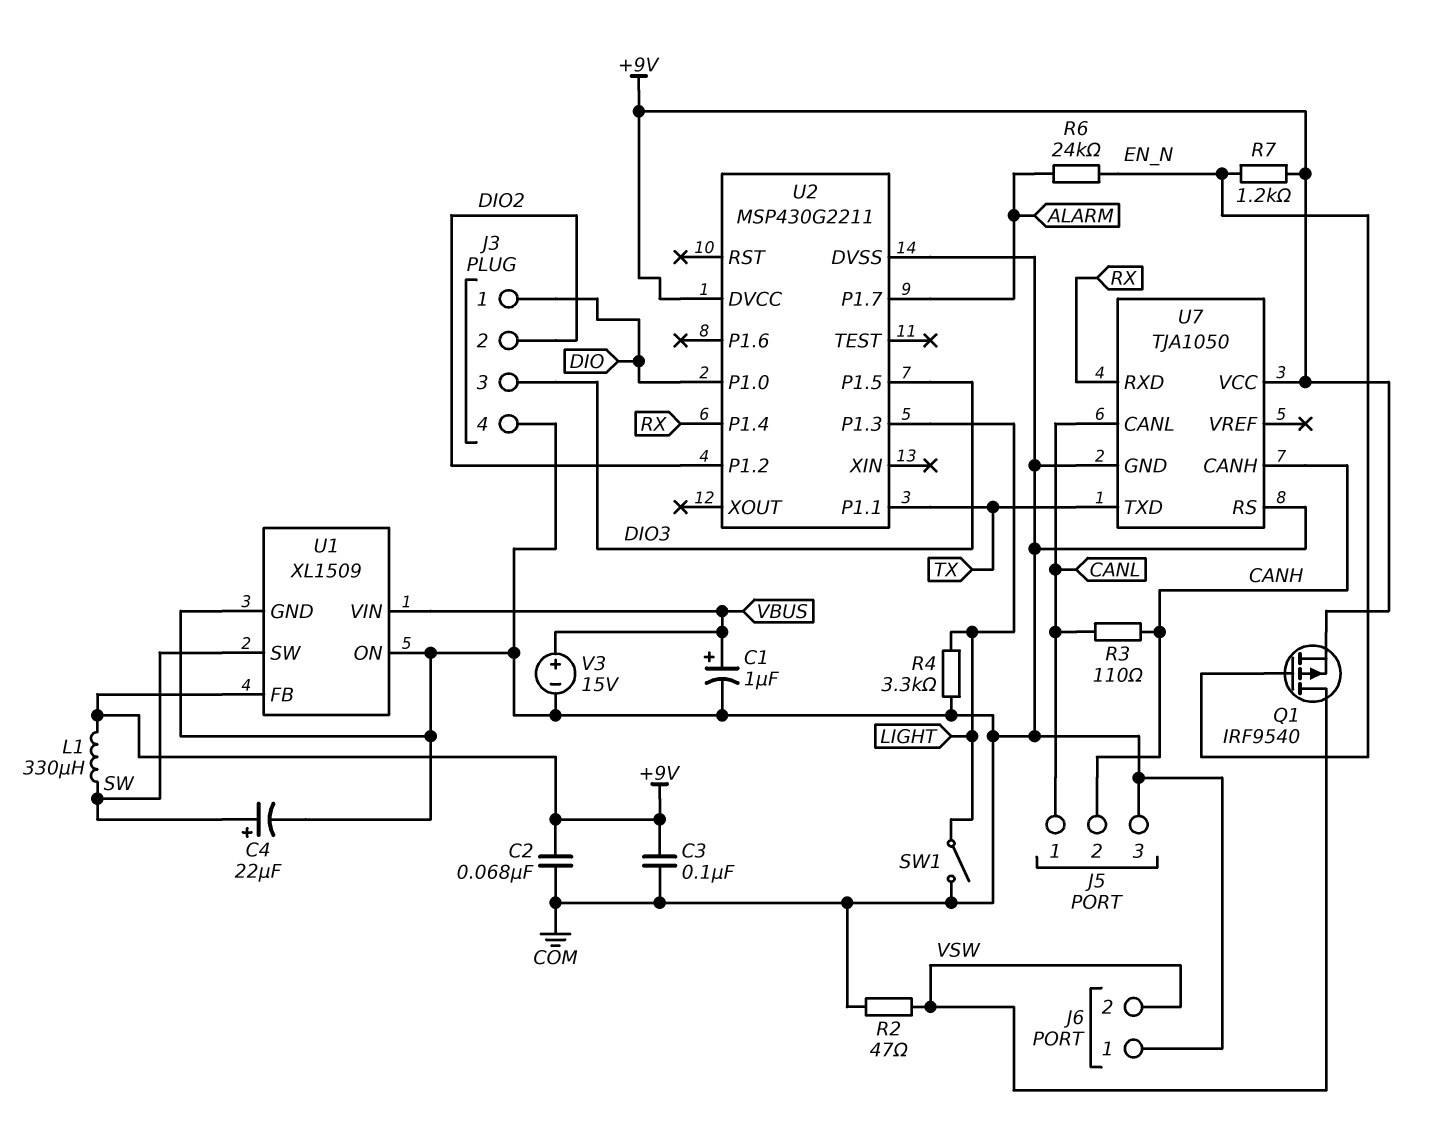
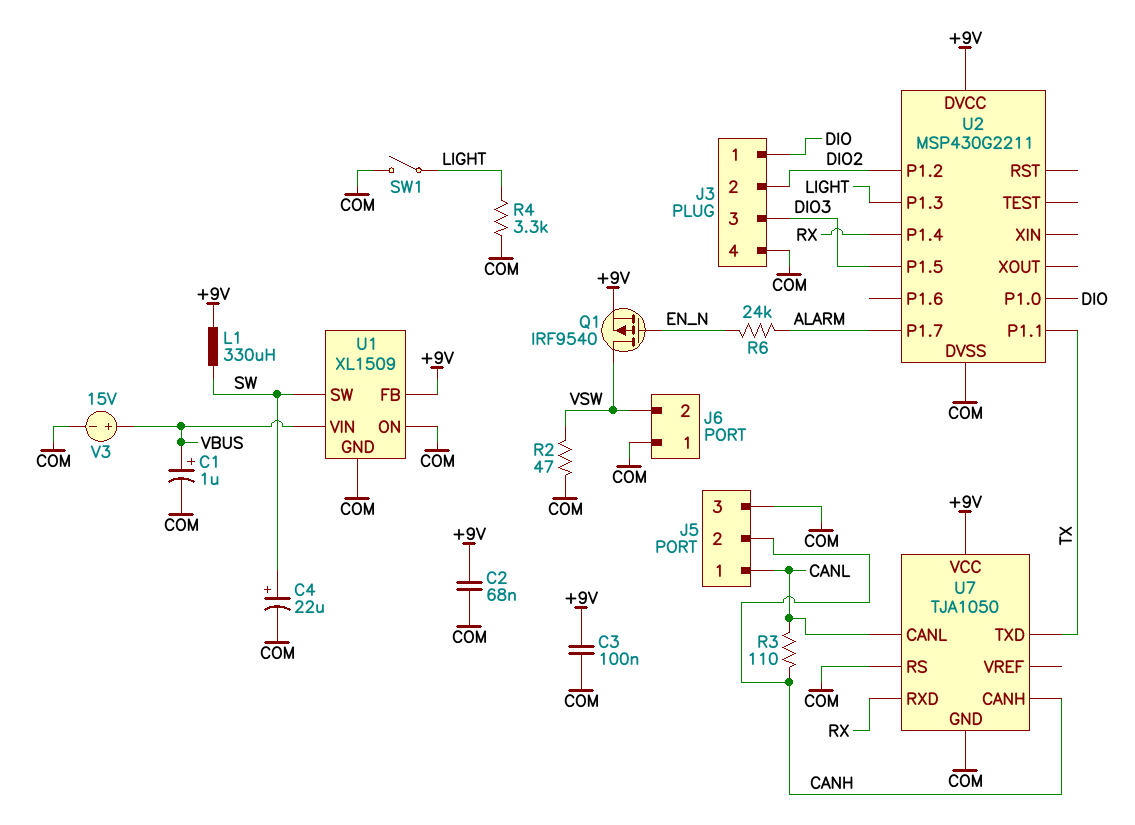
R7: 1.2k (+9V, EN_N) -> none

